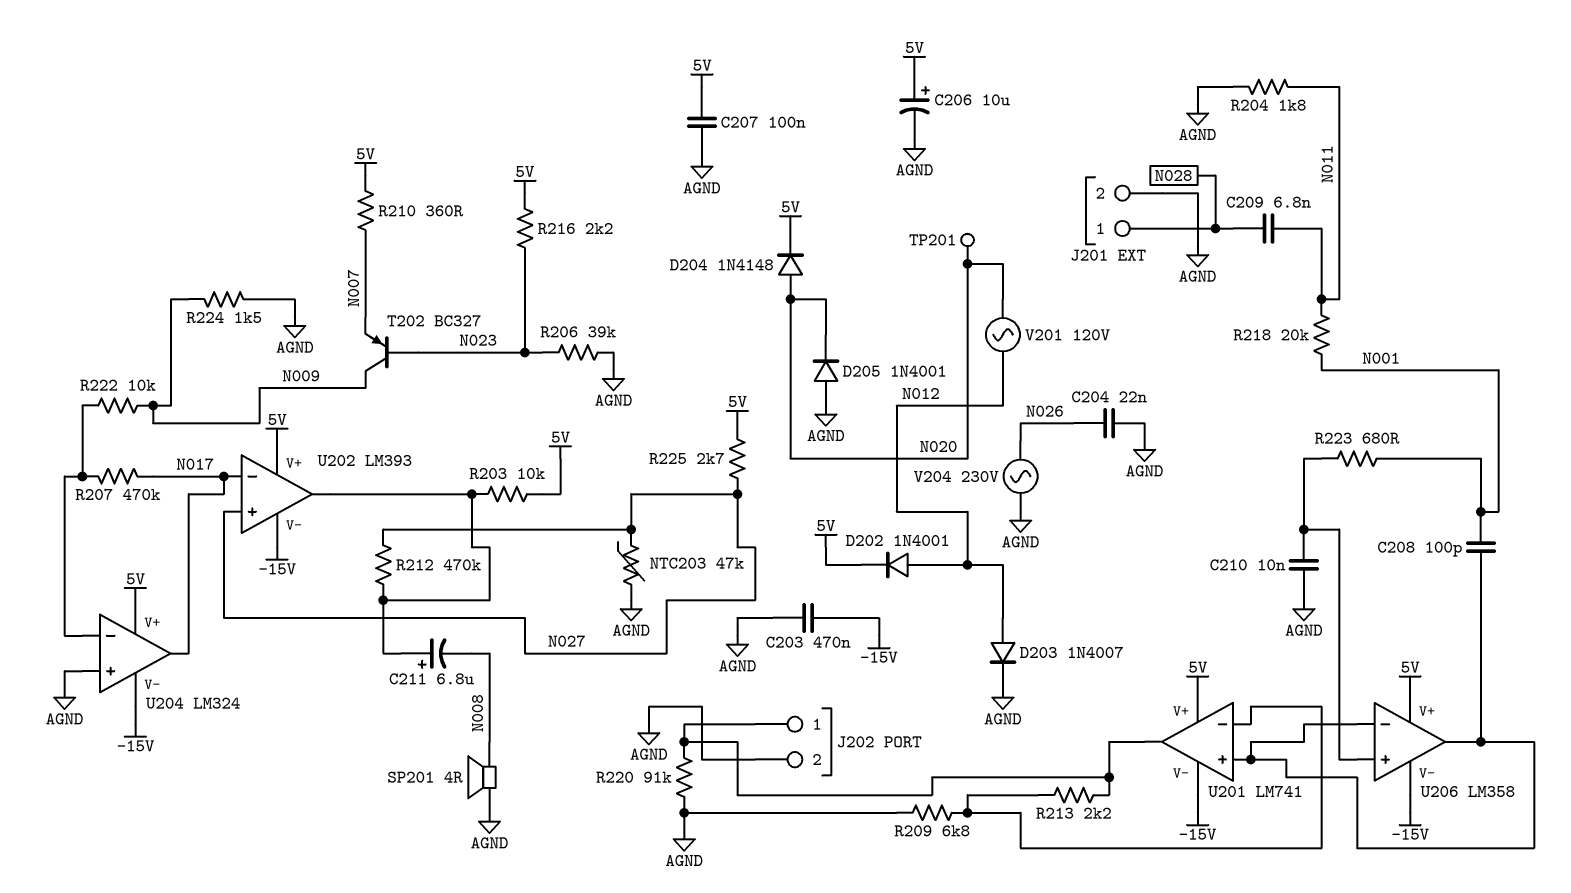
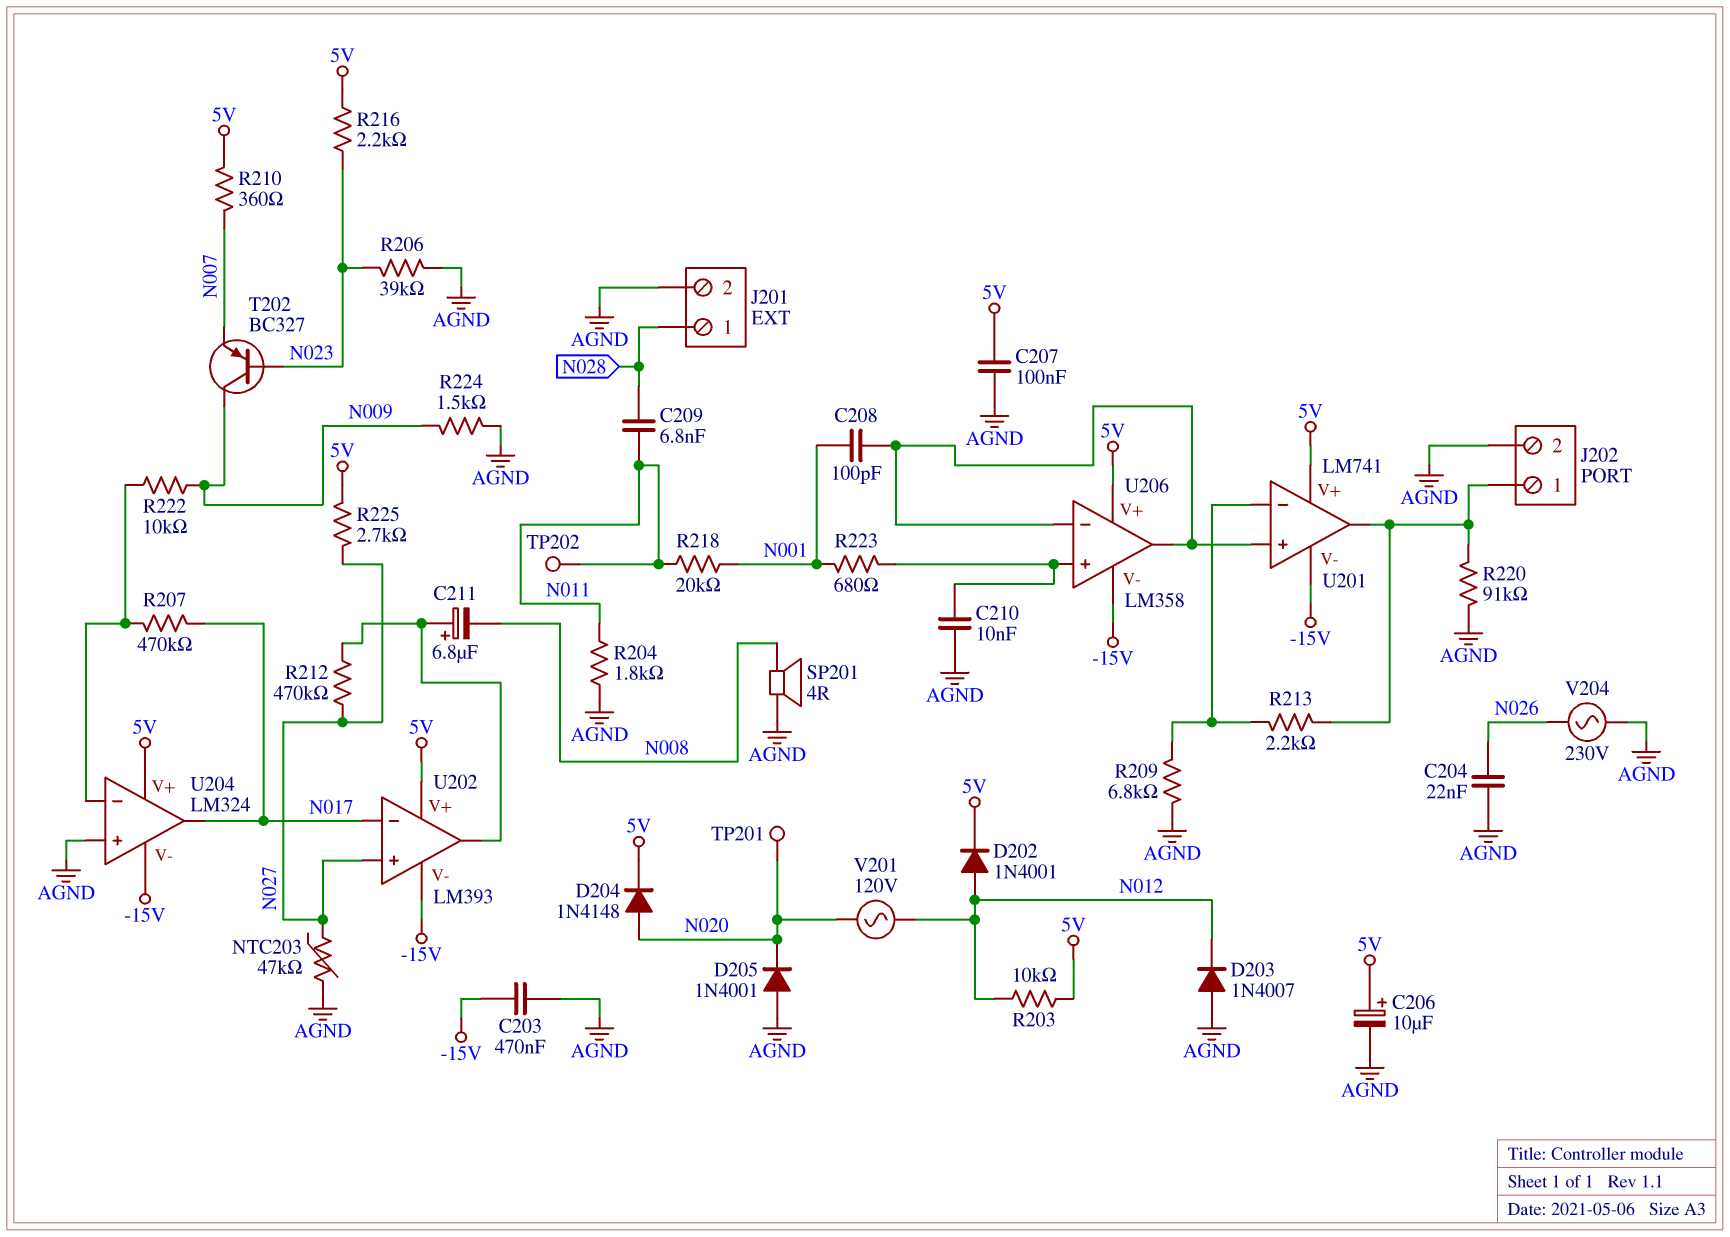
D203: diode 1N4007 (A N012, K AGND) -> diode 1N4007 (A AGND, K N012)
R203: 10k (5V, U202/out) -> 10k (5V, N012)
TP202: none -> test point (N011)

